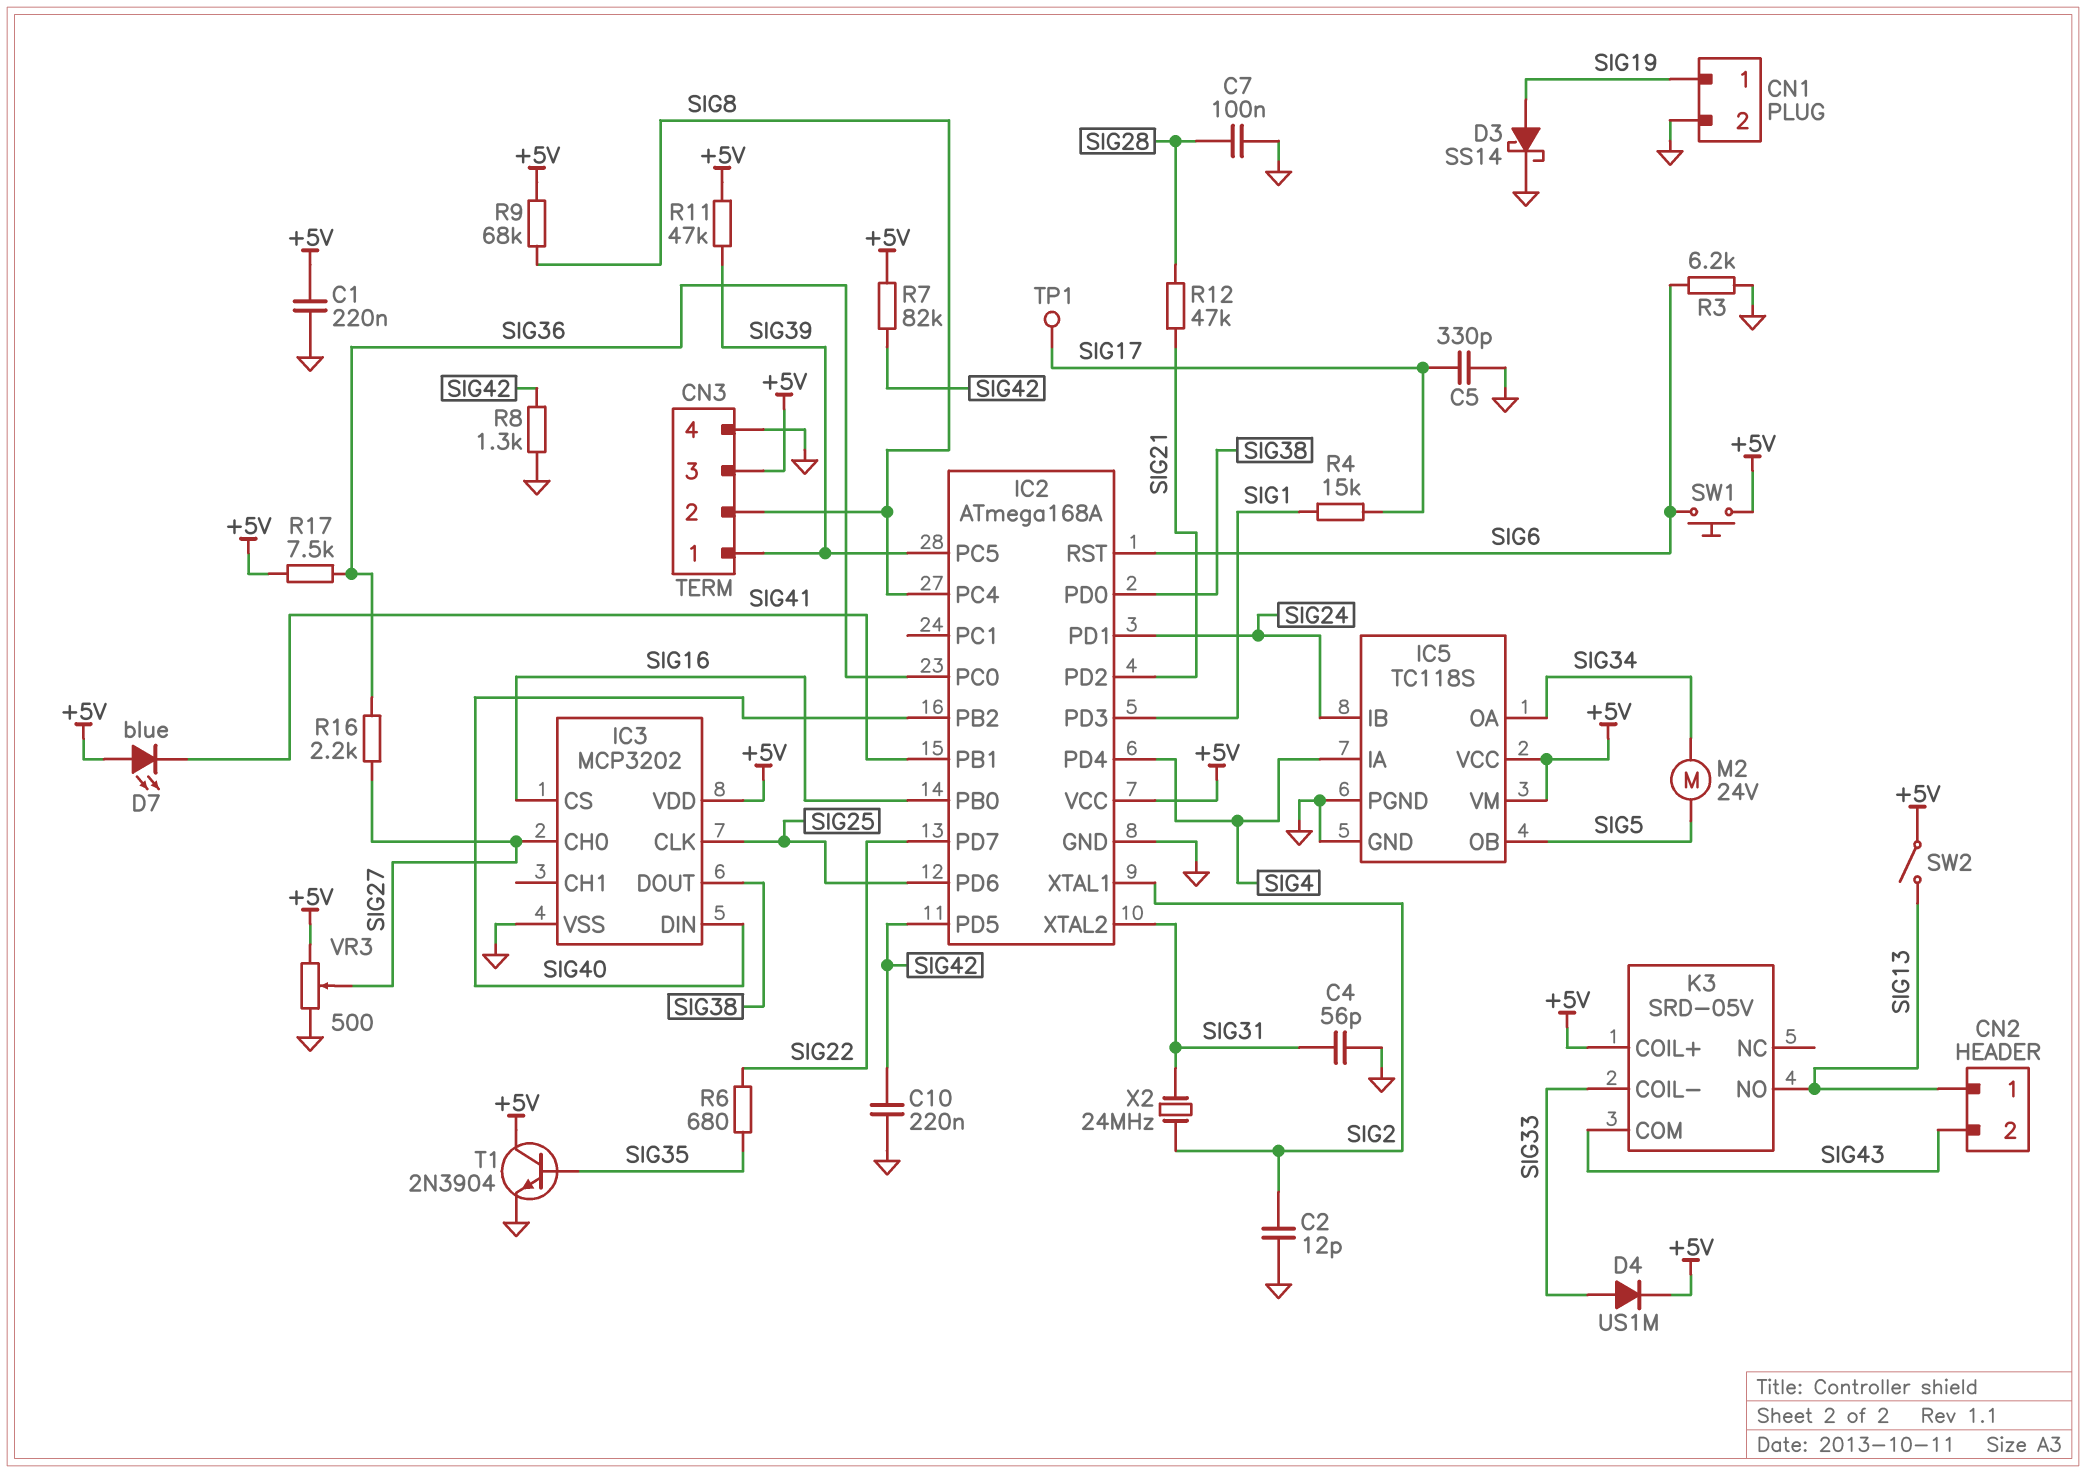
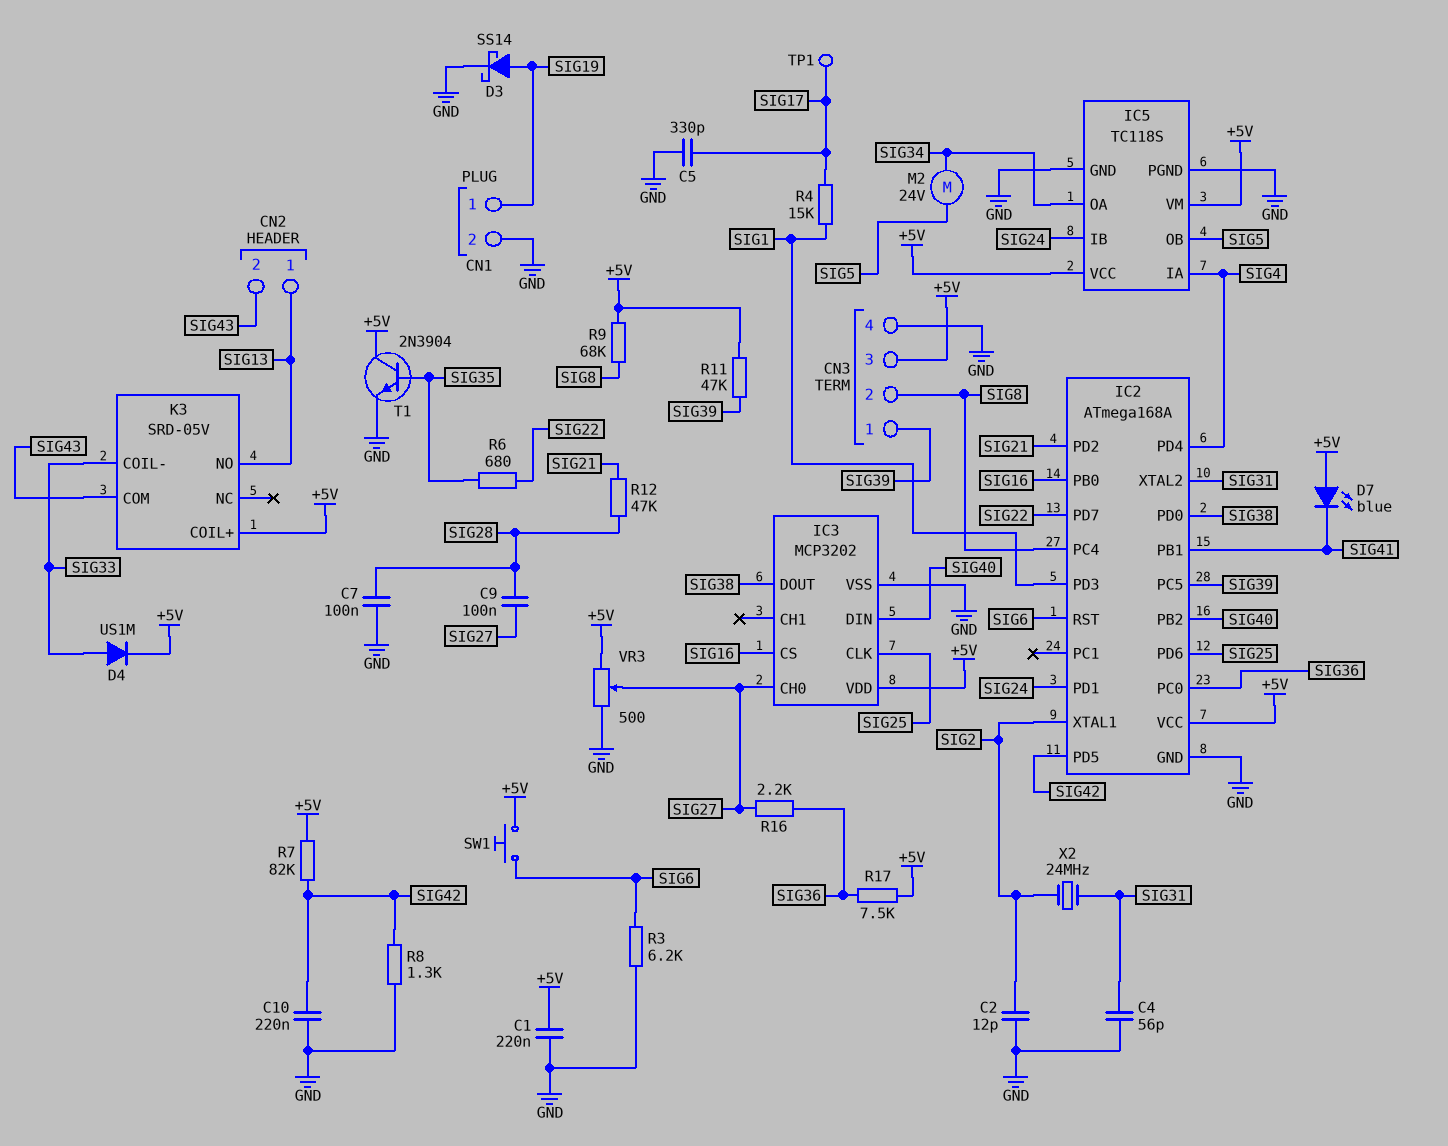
C9: none -> 100nF (SIG27, SIG28)
SW2: switch (+5V, SIG13) -> none

